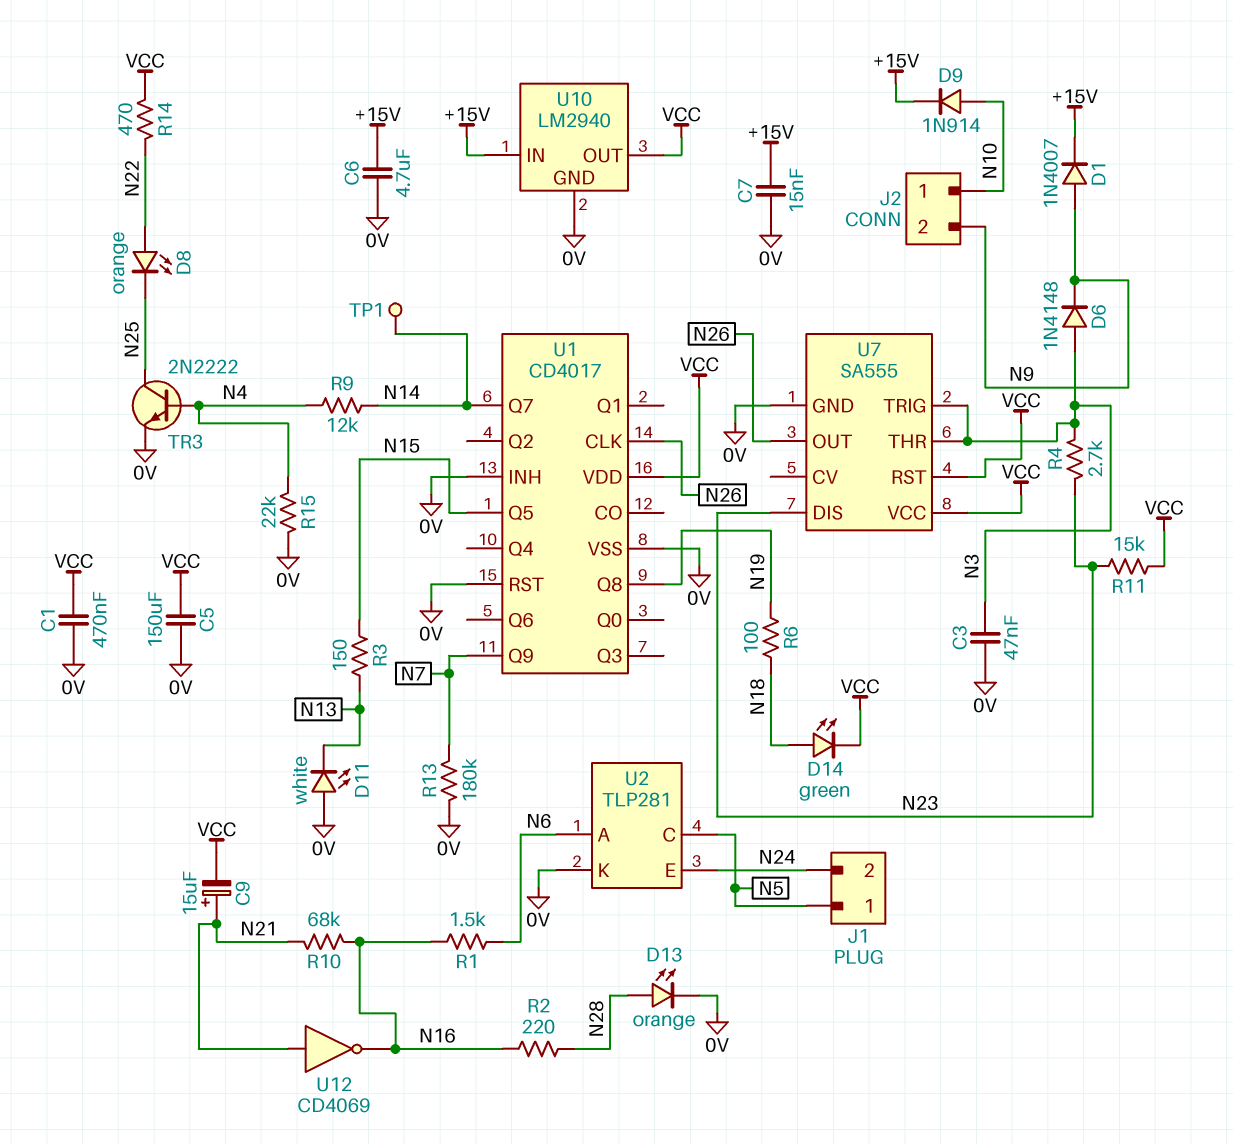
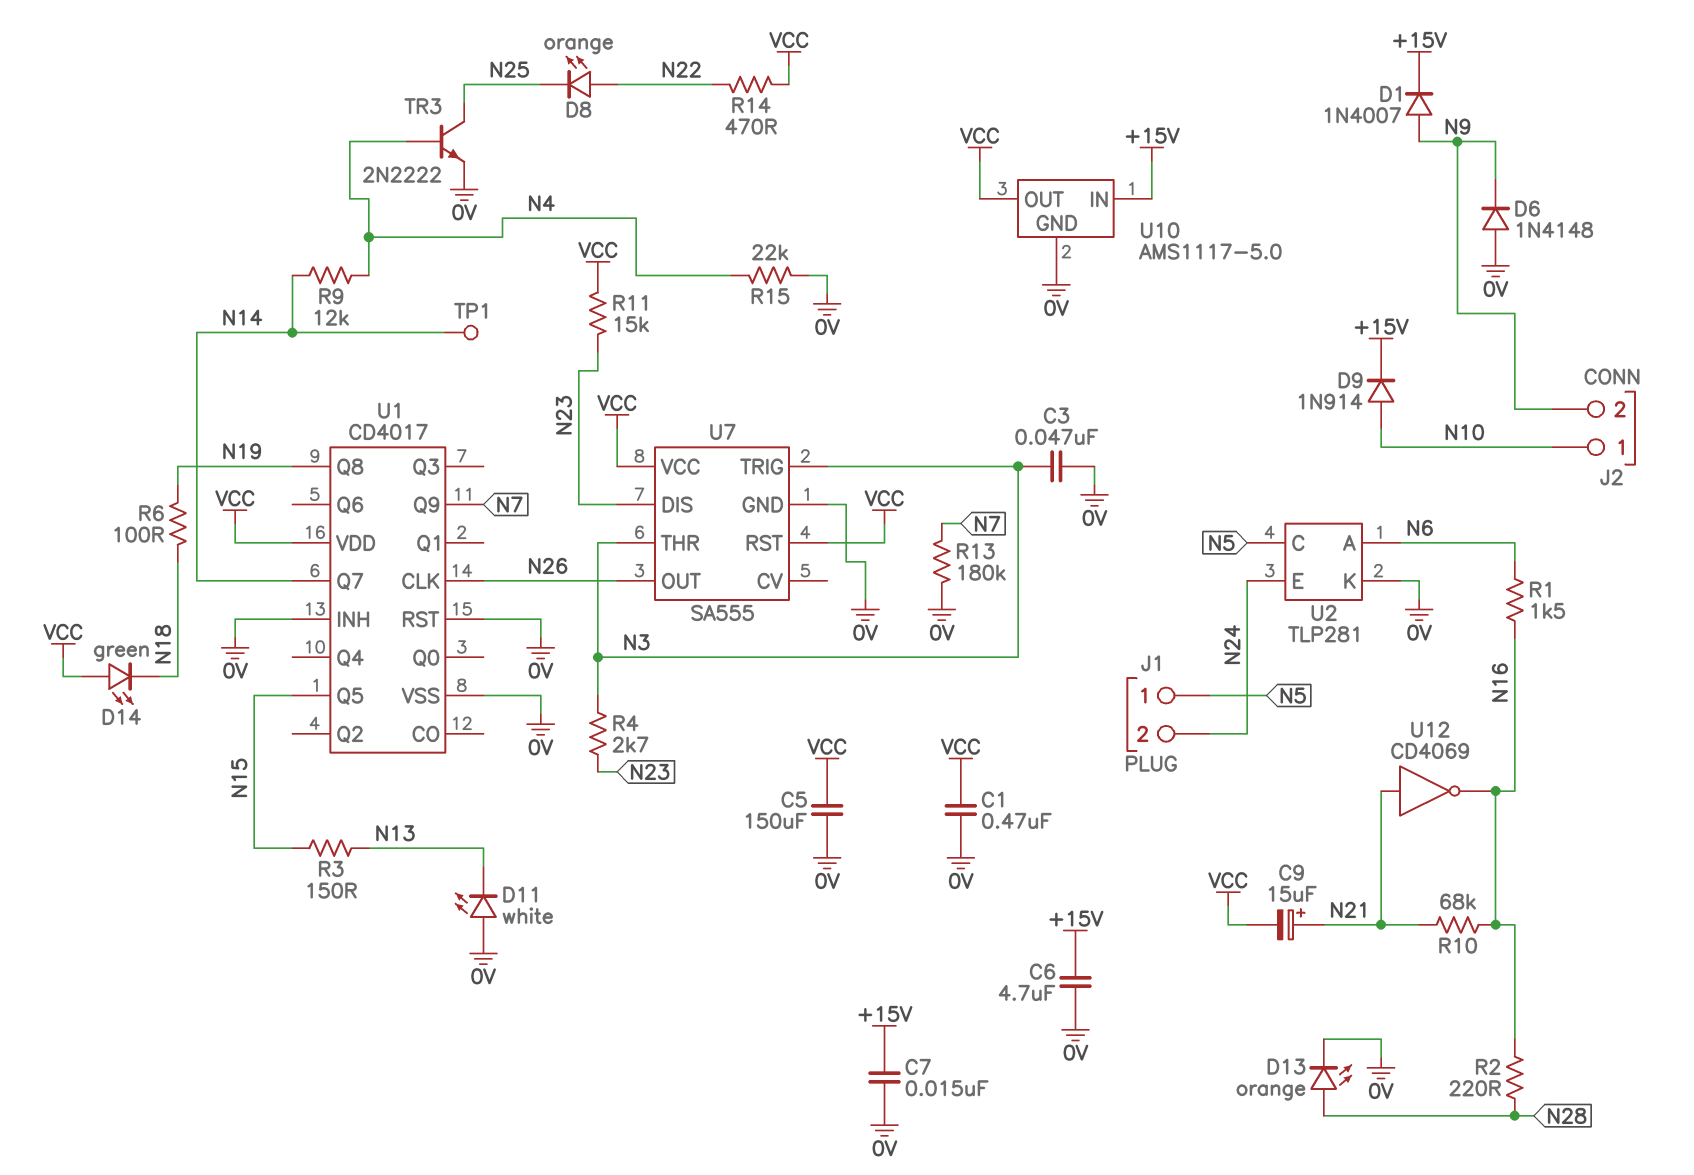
D6: diode 1N4148 (A N3, K N9) -> diode 1N4148 (A 0V, K N9)
D14: LED green (A N18, K VCC) -> LED green (A VCC, K N18)
U10: LM2940 -> AMS1117-5.0

